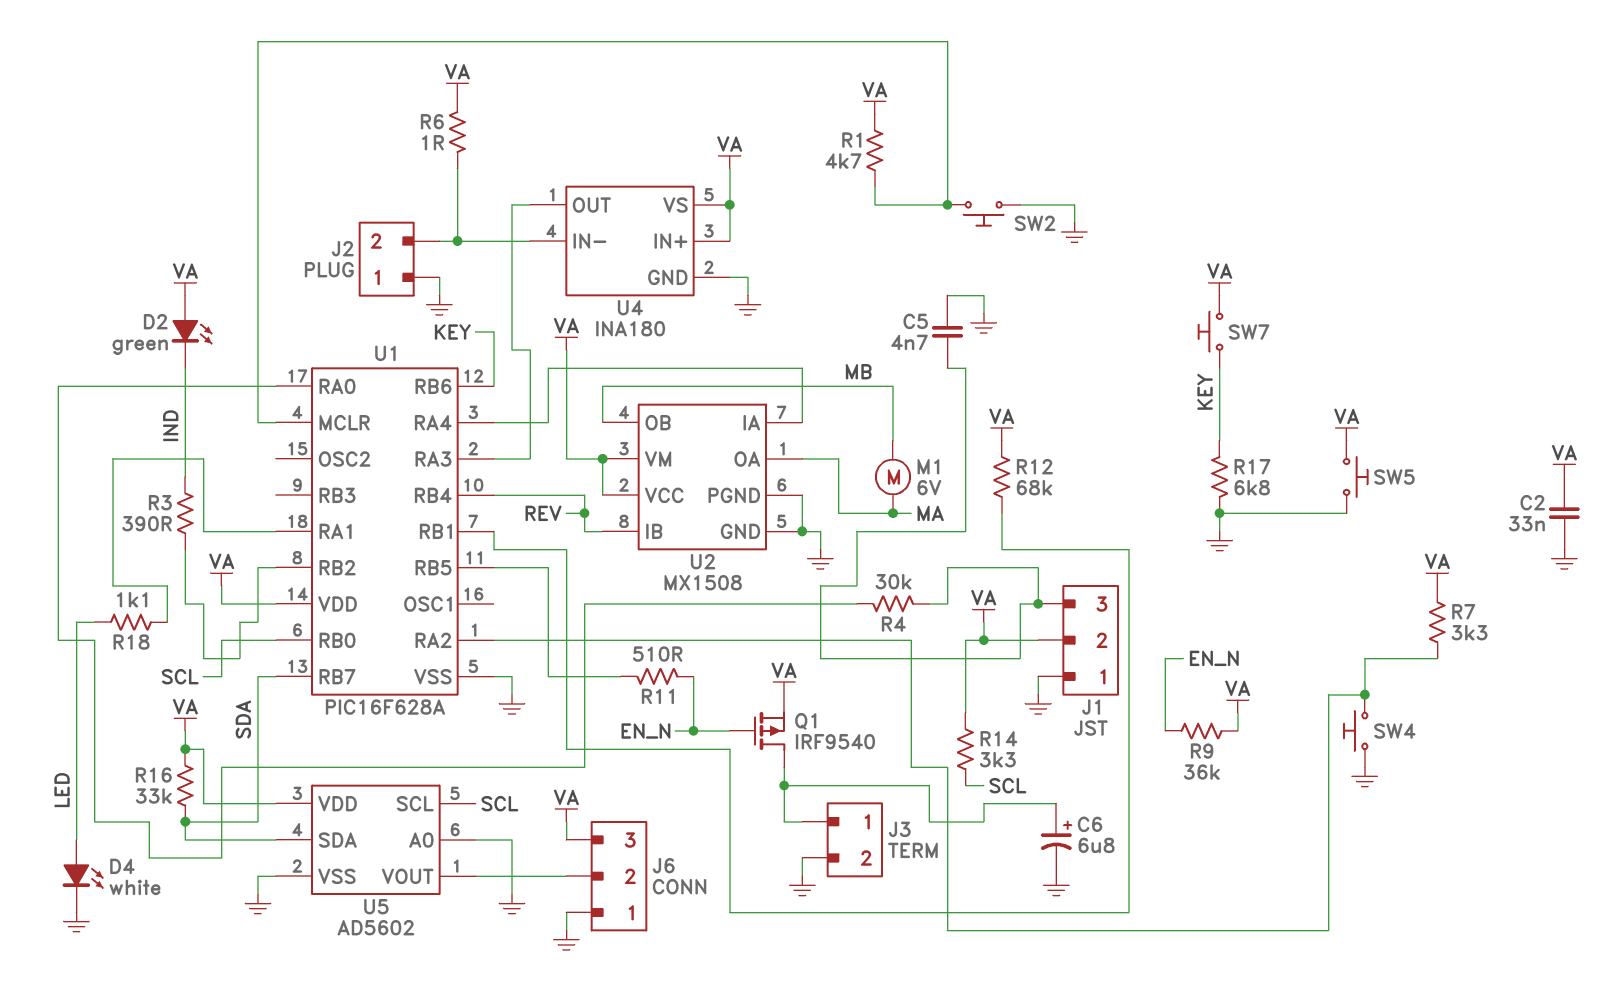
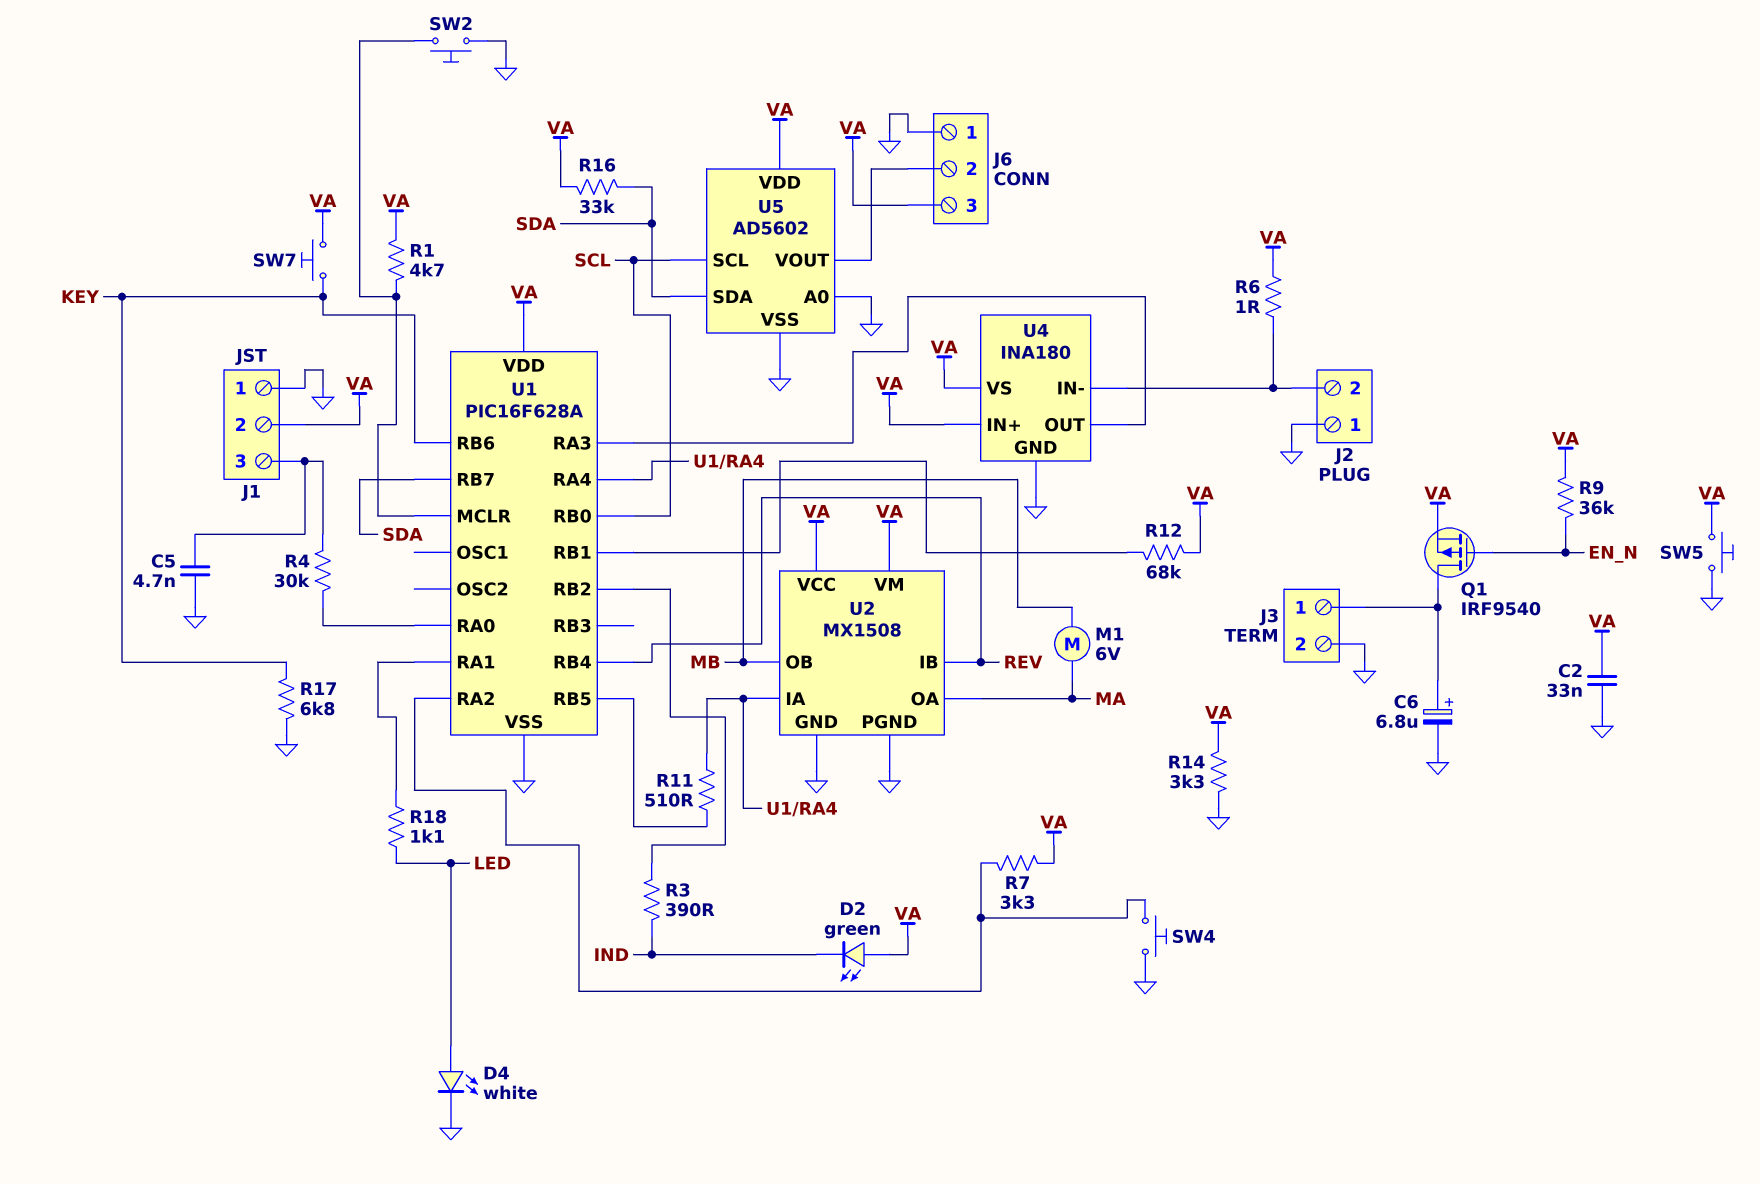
R11: 510 (EN_N, U1/RB5) -> 510 (U1/RA4, U1/RB5)
R14: 3.3k (SCL, VA) -> 3.3k (GND, VA)

